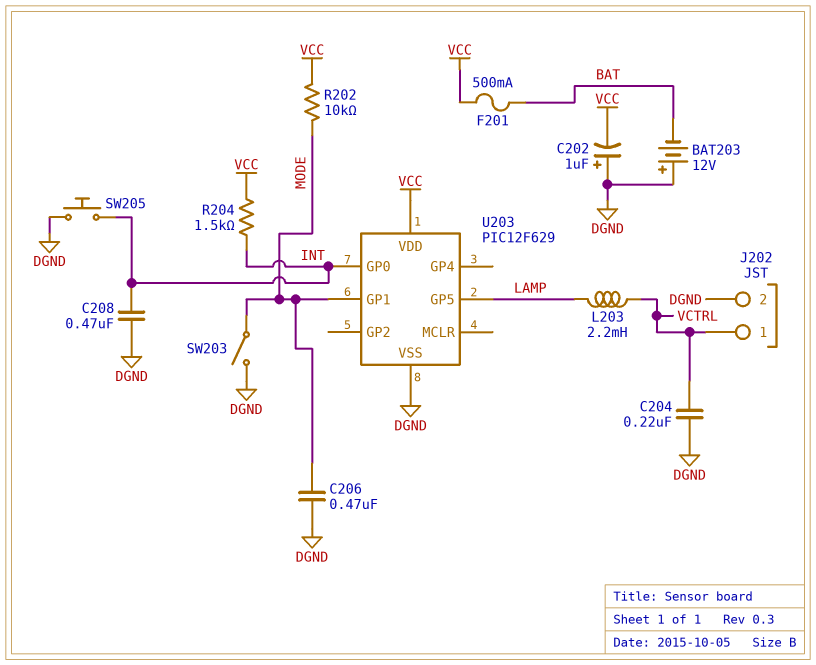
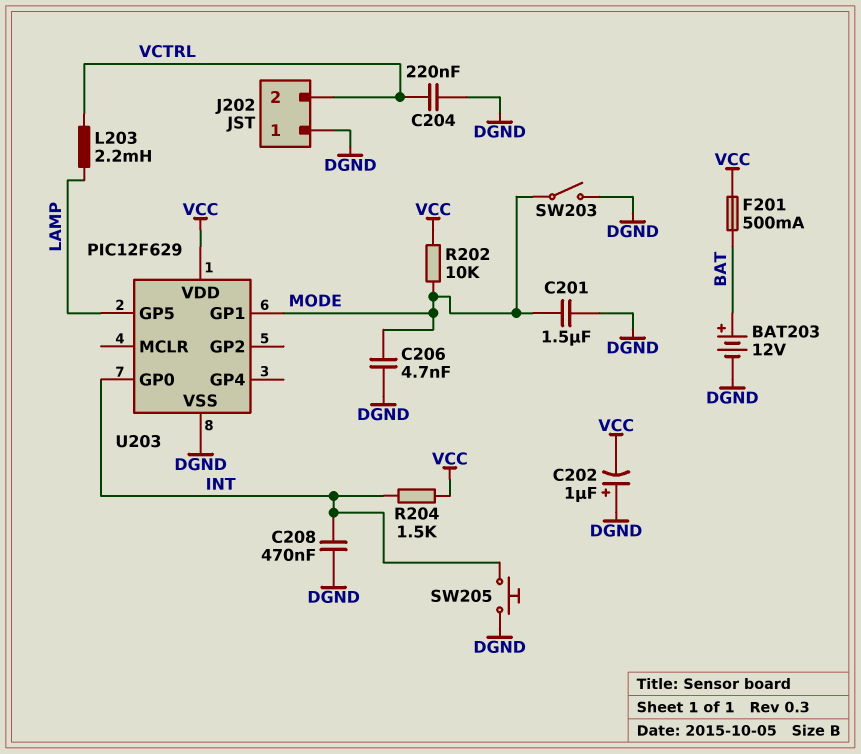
BAT203: 12V (plus DGND, minus BAT) -> 12V (plus BAT, minus DGND)
C201: none -> 1.5uF (DGND, MODE)
C206: 470nF (DGND, MODE) -> 4.7nF (DGND, MODE)
J202 pin 1: VCTRL -> DGND
J202 pin 2: DGND -> VCTRL

